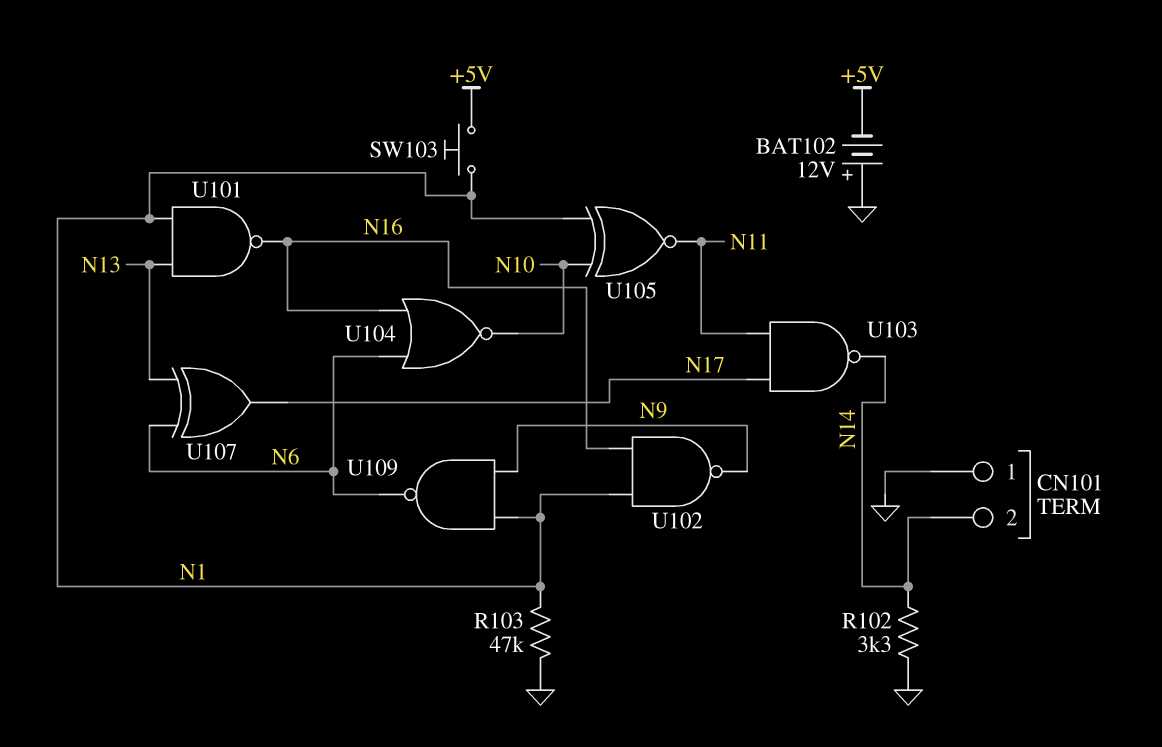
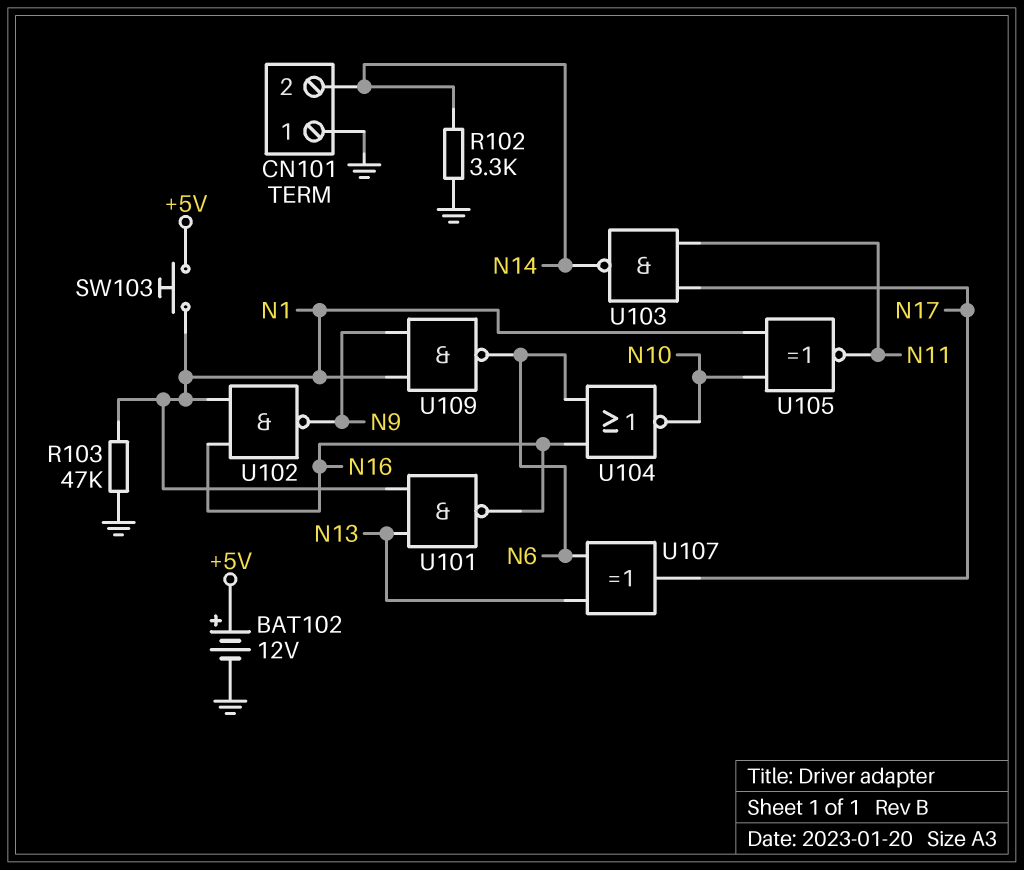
BAT102: 12V (plus GND, minus +5V) -> 12V (plus +5V, minus GND)

